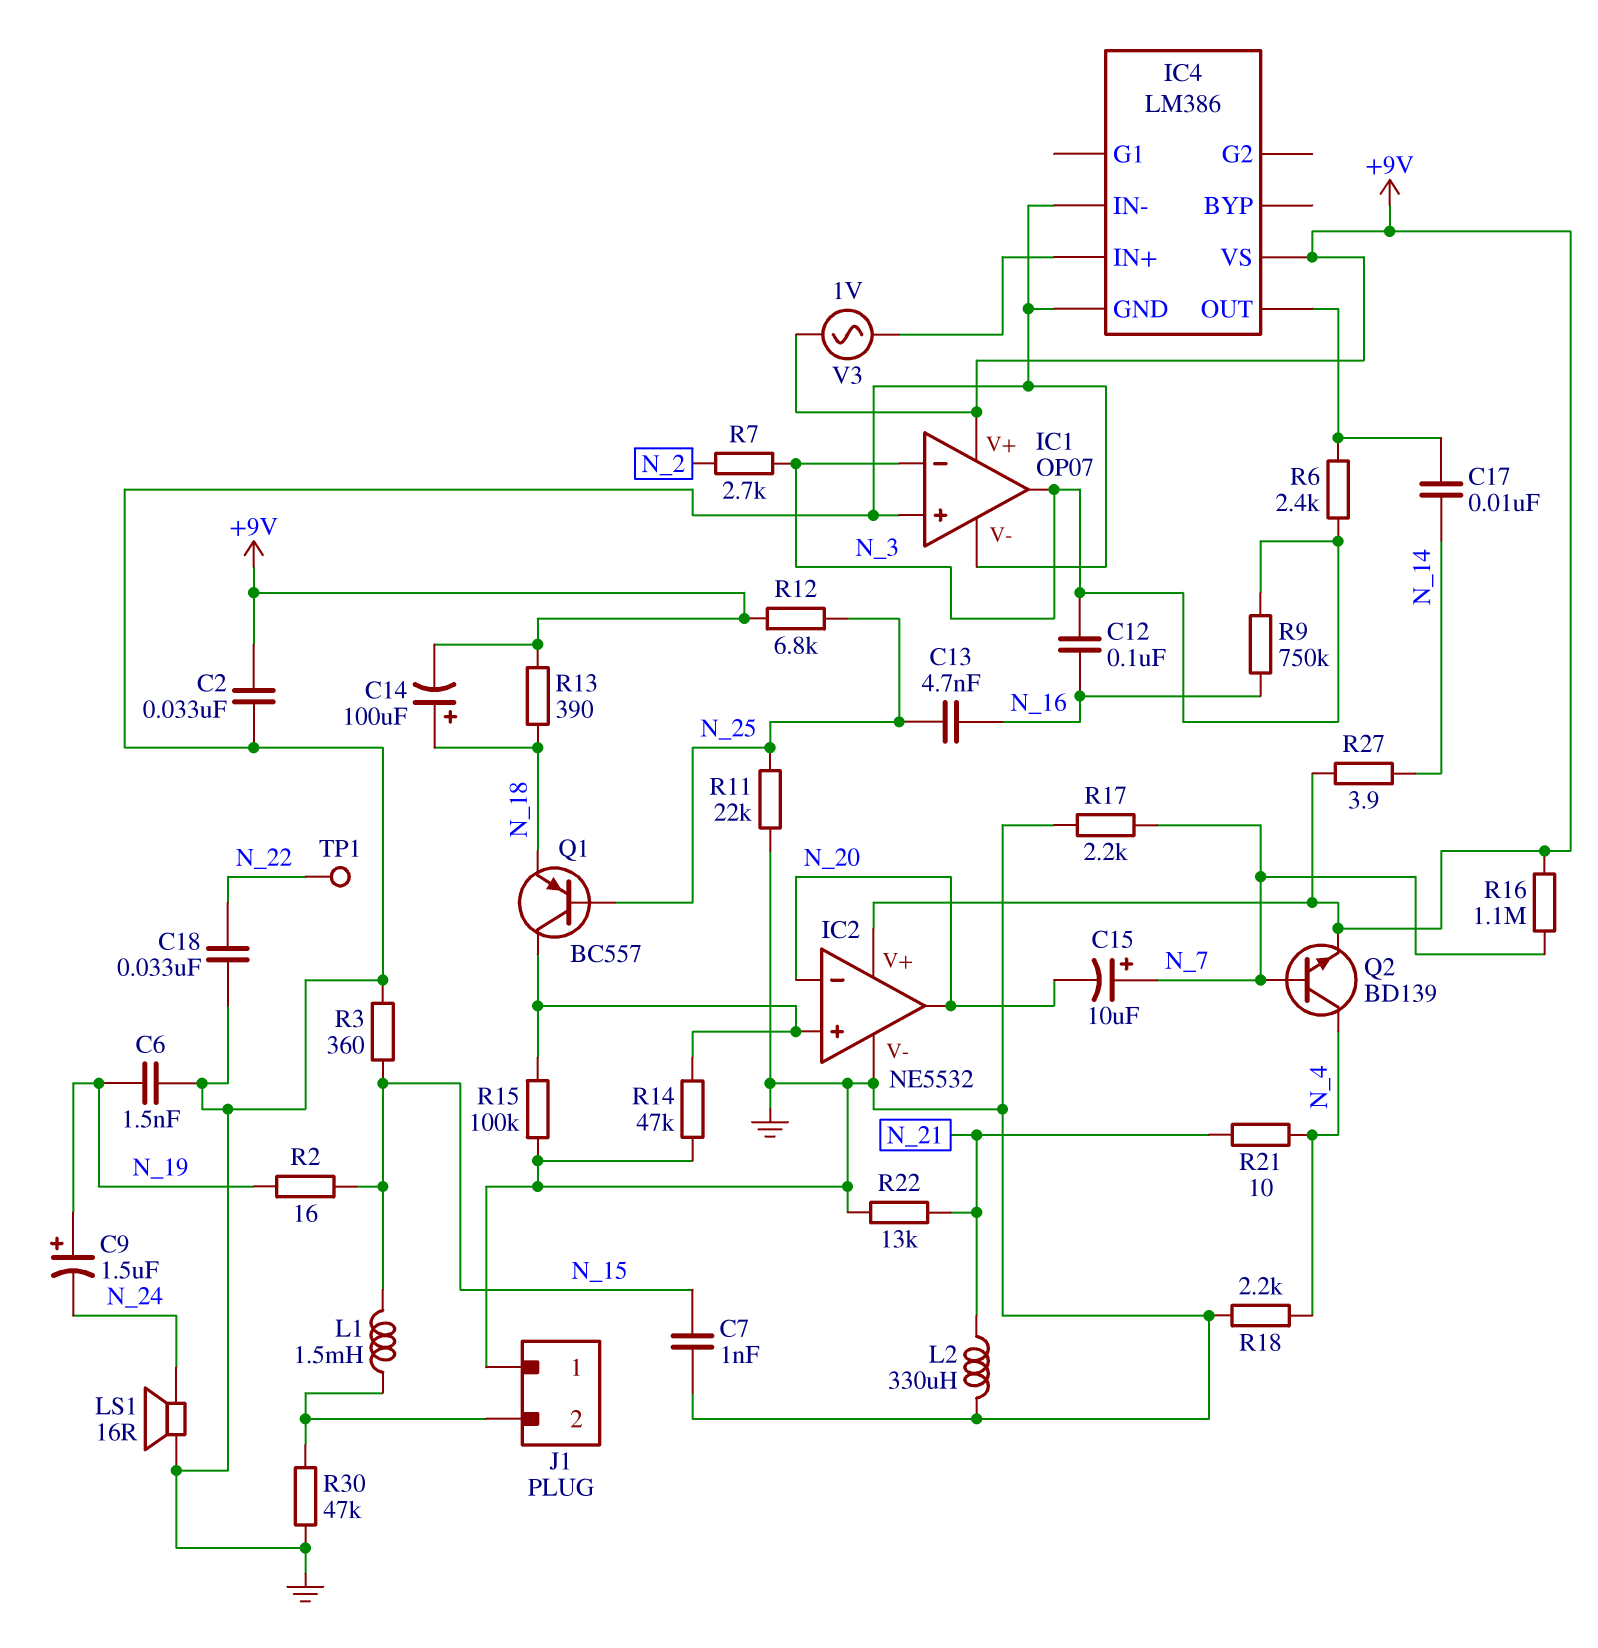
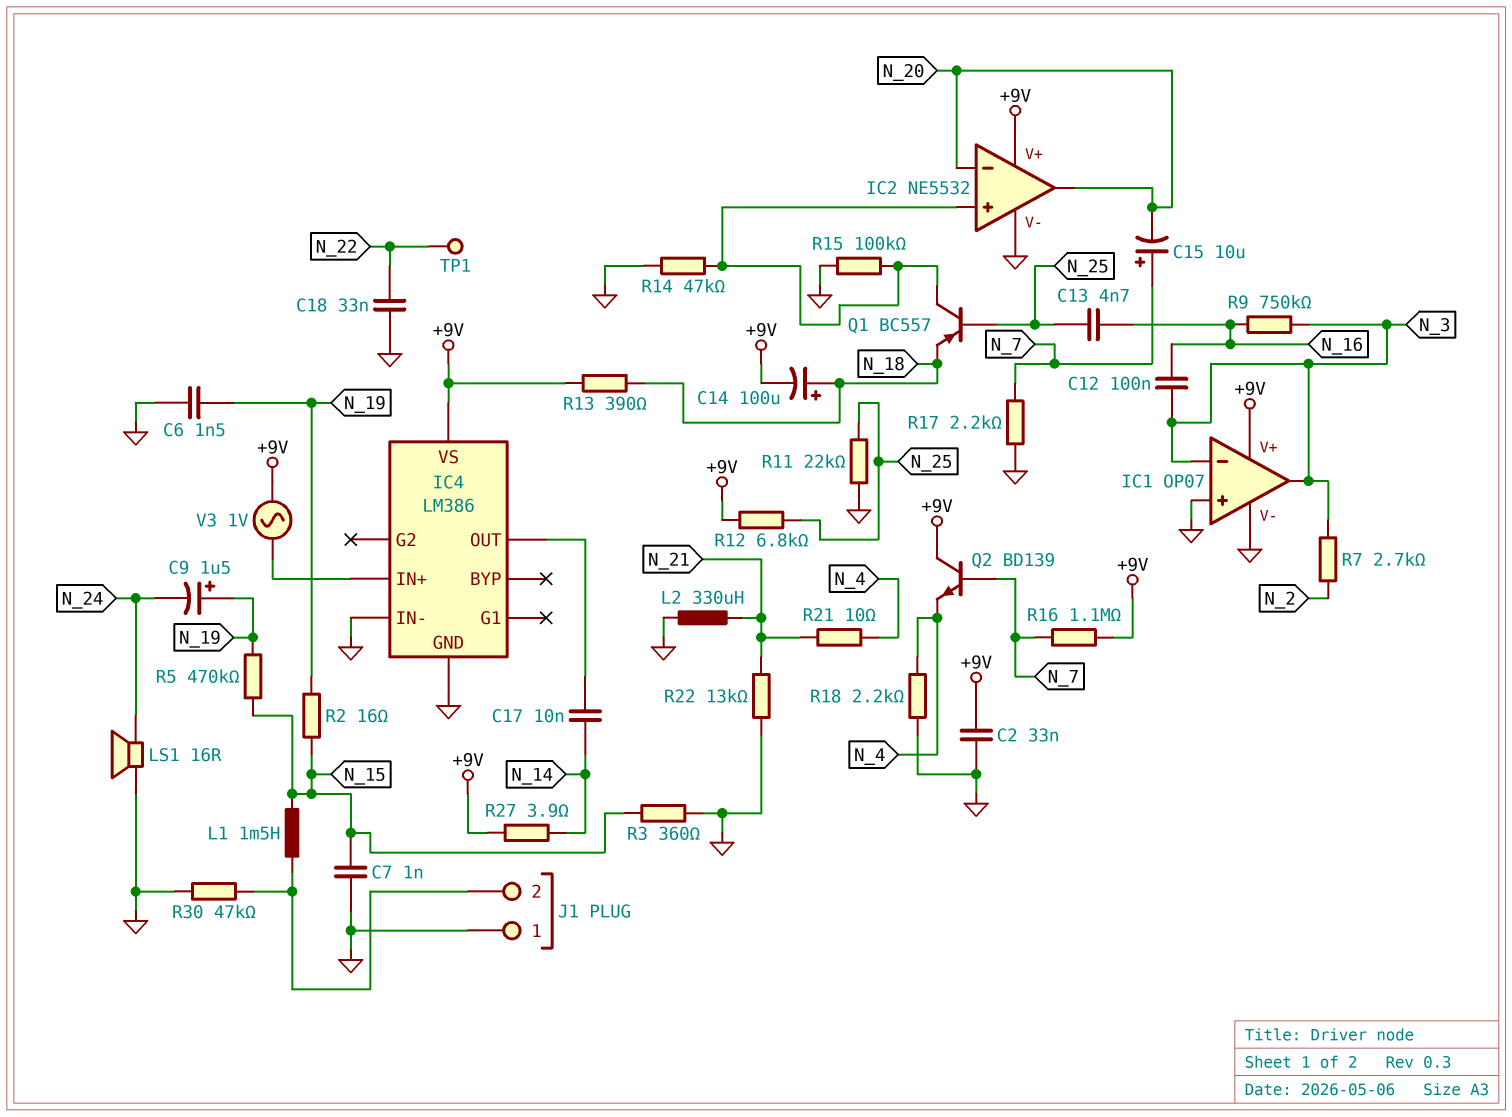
Q2: NPN BD139 (B N_7, C N_4, E +9V) -> NPN BD139 (B N_7, C +9V, E N_4)
R5: none -> 470k (N_15, N_19)
R6: 2.4k (IC4/OUT, N_3) -> none

